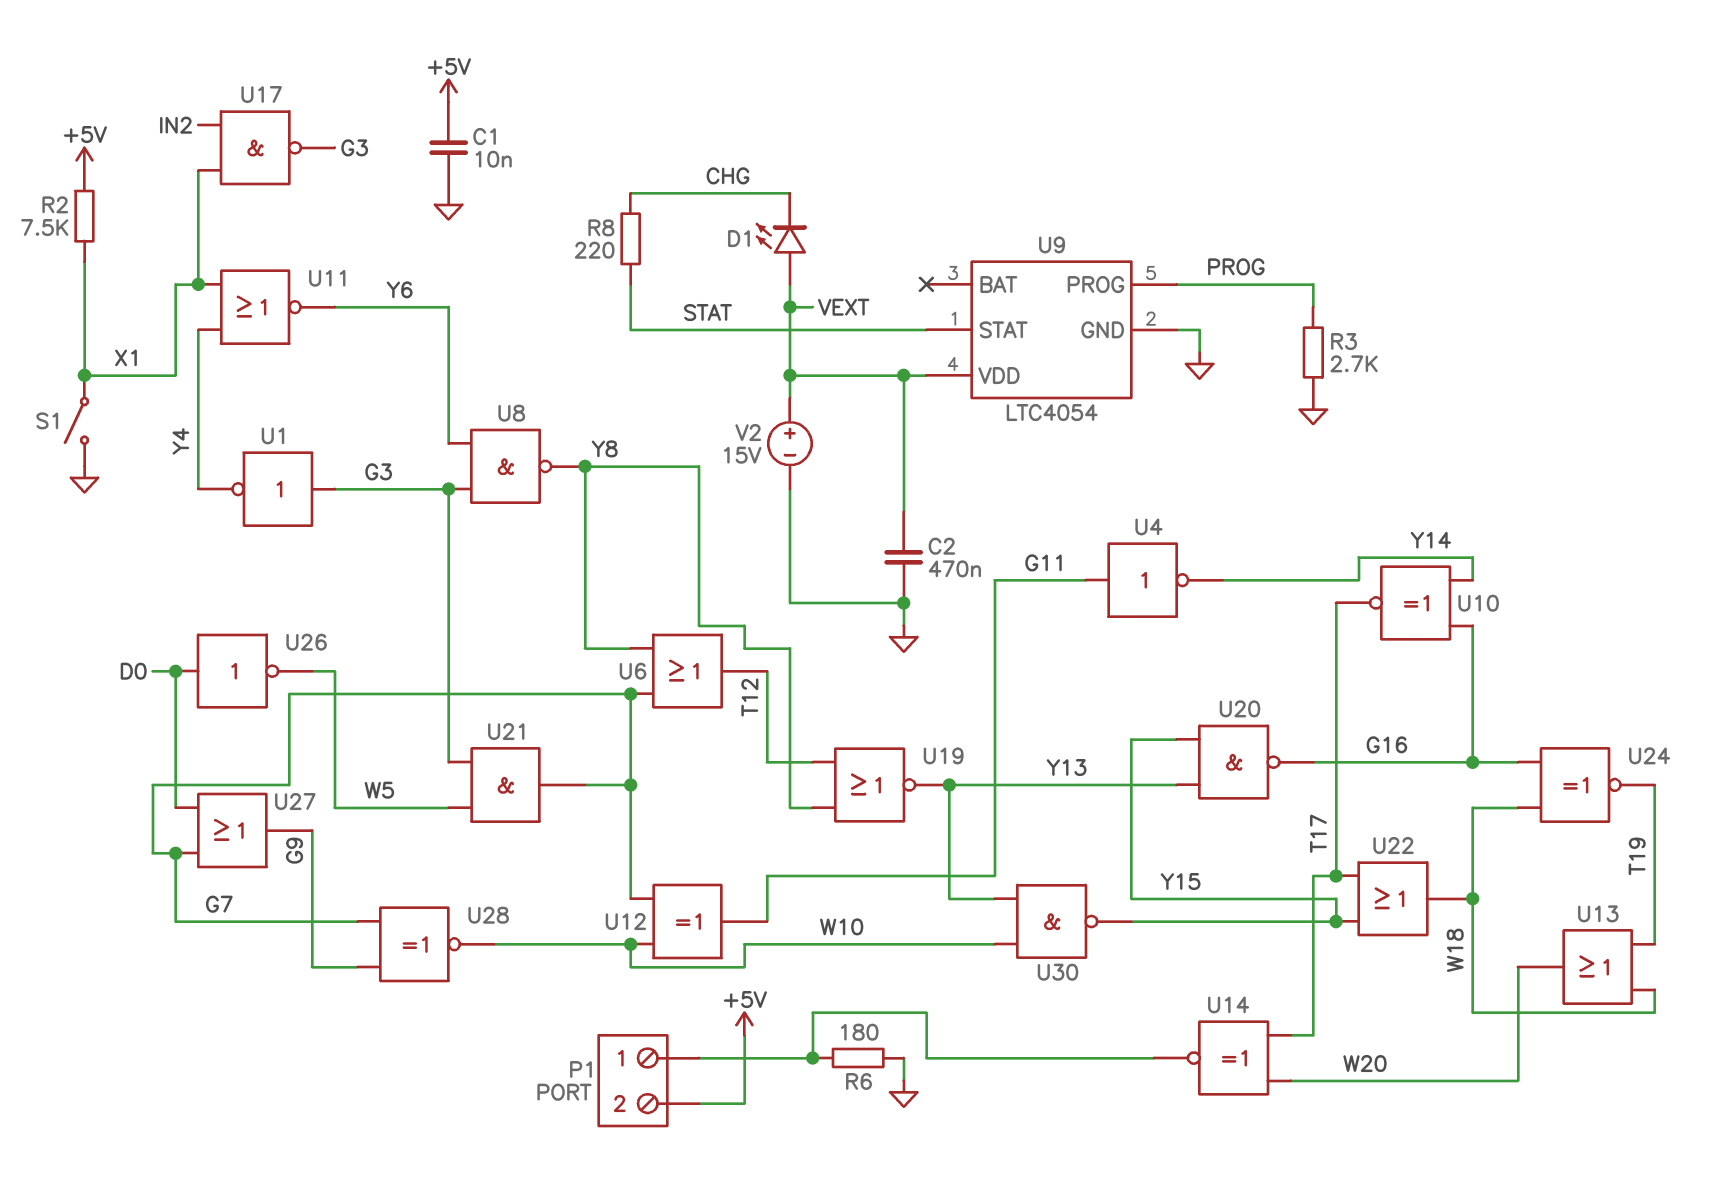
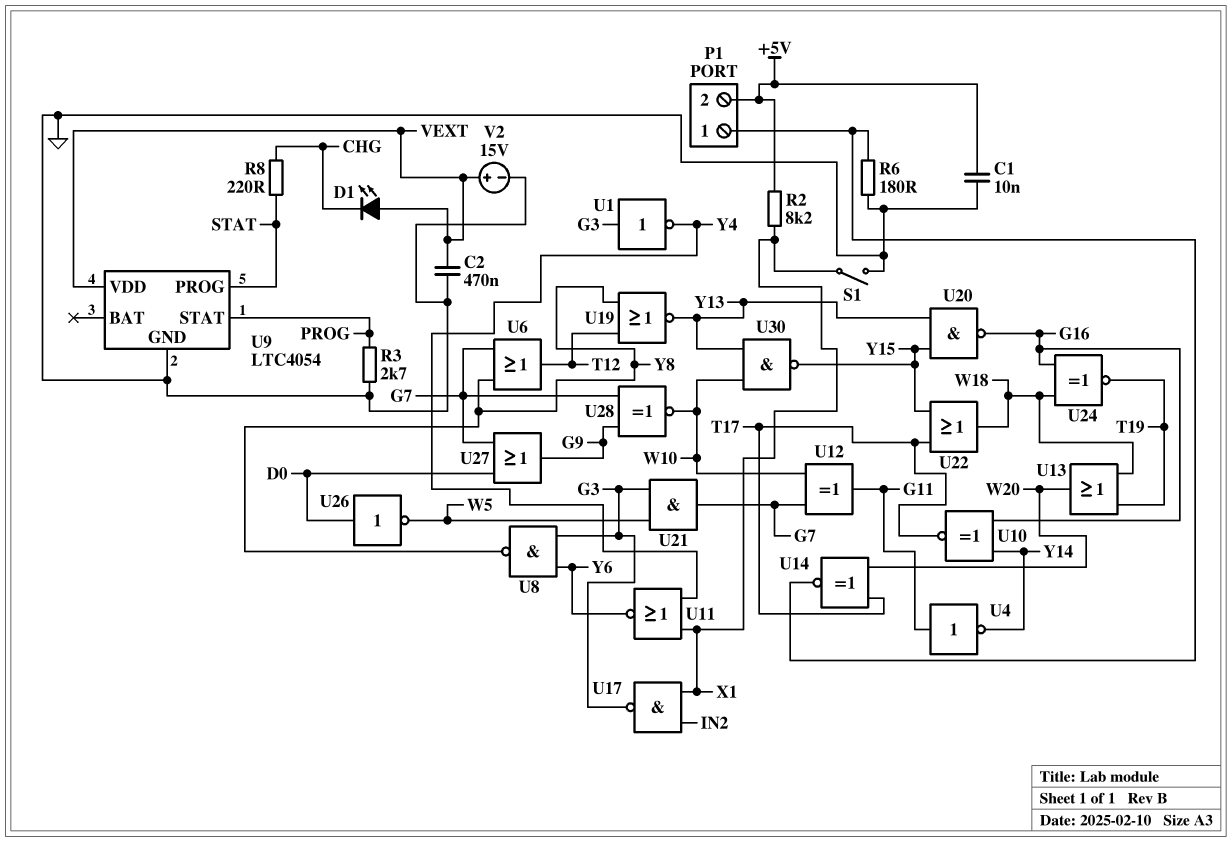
R2: 7.5k (+5V, X1) -> 8.2k (+5V, X1)
U9 pin PROG: PROG -> STAT
U9 pin STAT: STAT -> PROG

